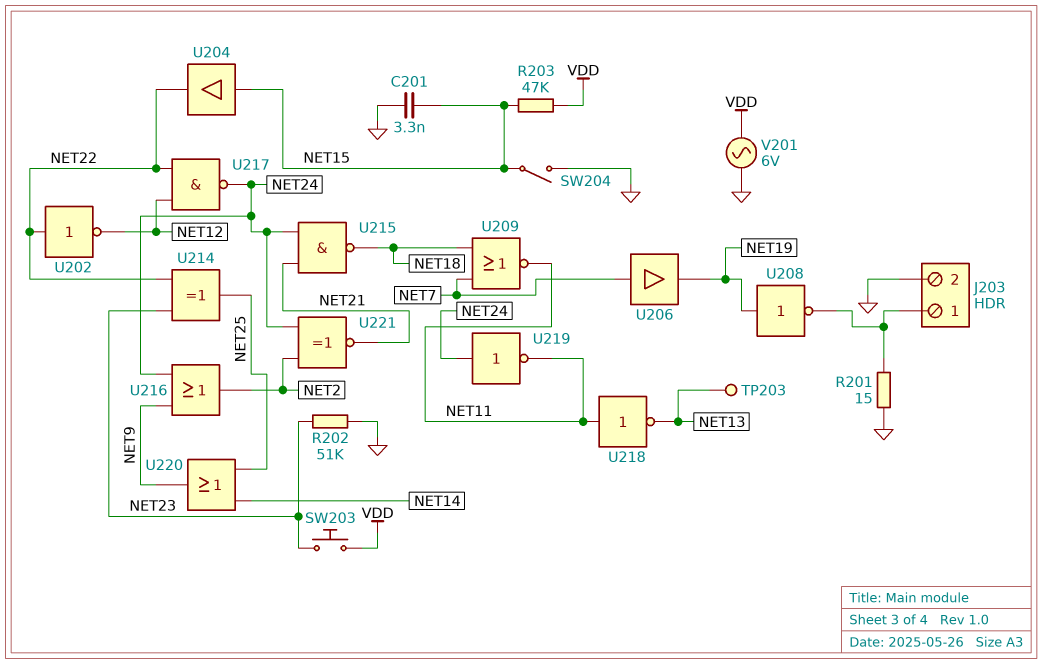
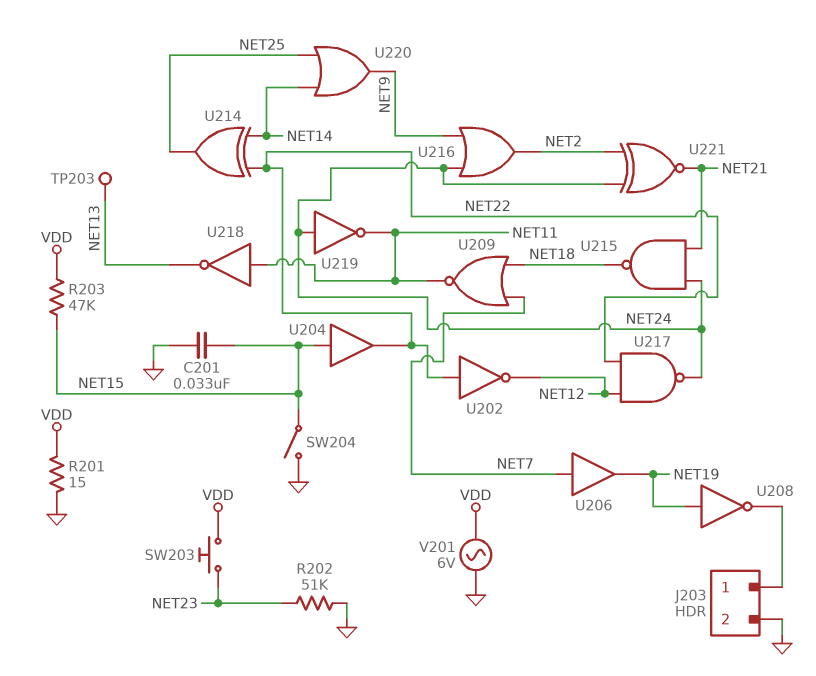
C201: 3.3nF (GND, NET15) -> 33nF (GND, NET15)
R201: 15 (GND, J203/1) -> 15 (GND, VDD)
U214: XOR (in NET22, in NET23, out NET25) -> XOR (in NET14, in NET22, out NET25)

